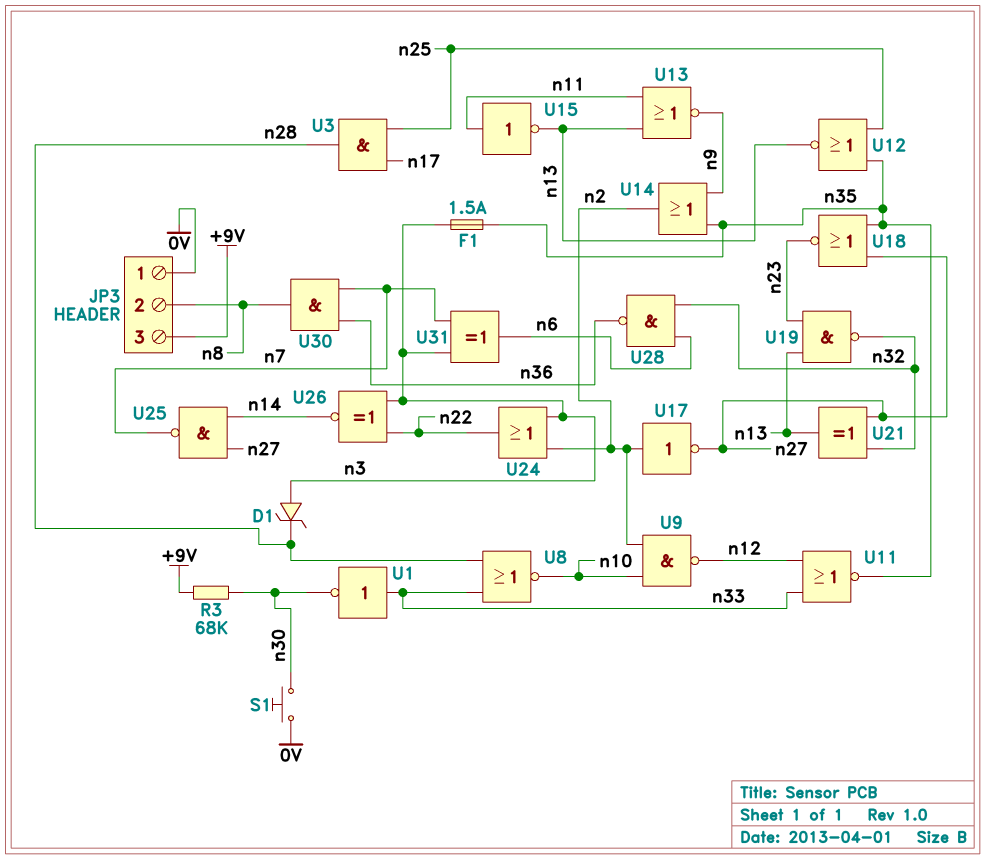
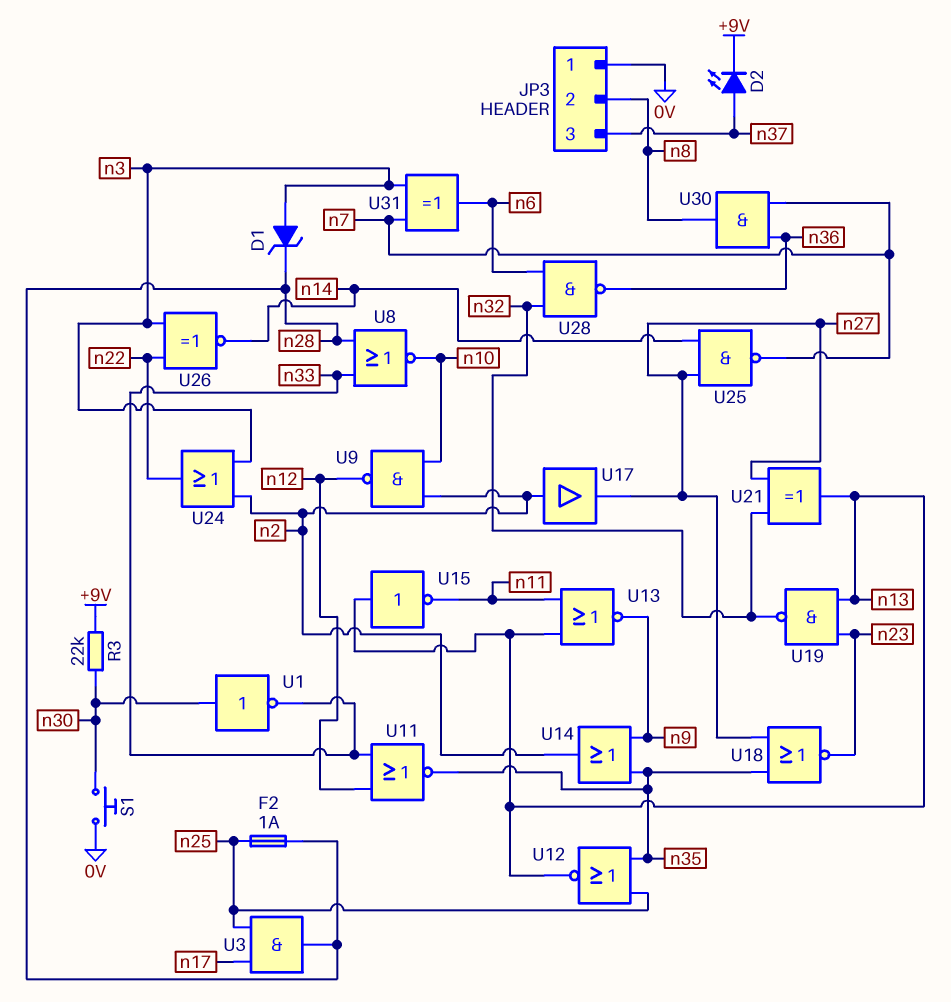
D2: none -> LED (A n37, K +9V)
F1: 1.5A (n3, n35) -> none
F2: none -> 1A (n25, n28)
JP3 pin 3: +9V -> n37
R3: 68k (+9V, n30) -> 22k (+9V, n30)
U1: NOT (in n33, out n30) -> NOT (in n30, out n33)
U15: NOT (in n11, out n13) -> NOT (in n13, out n11)
U17: NOT (in n2, out n27) -> buffer (in n2, out n27)

